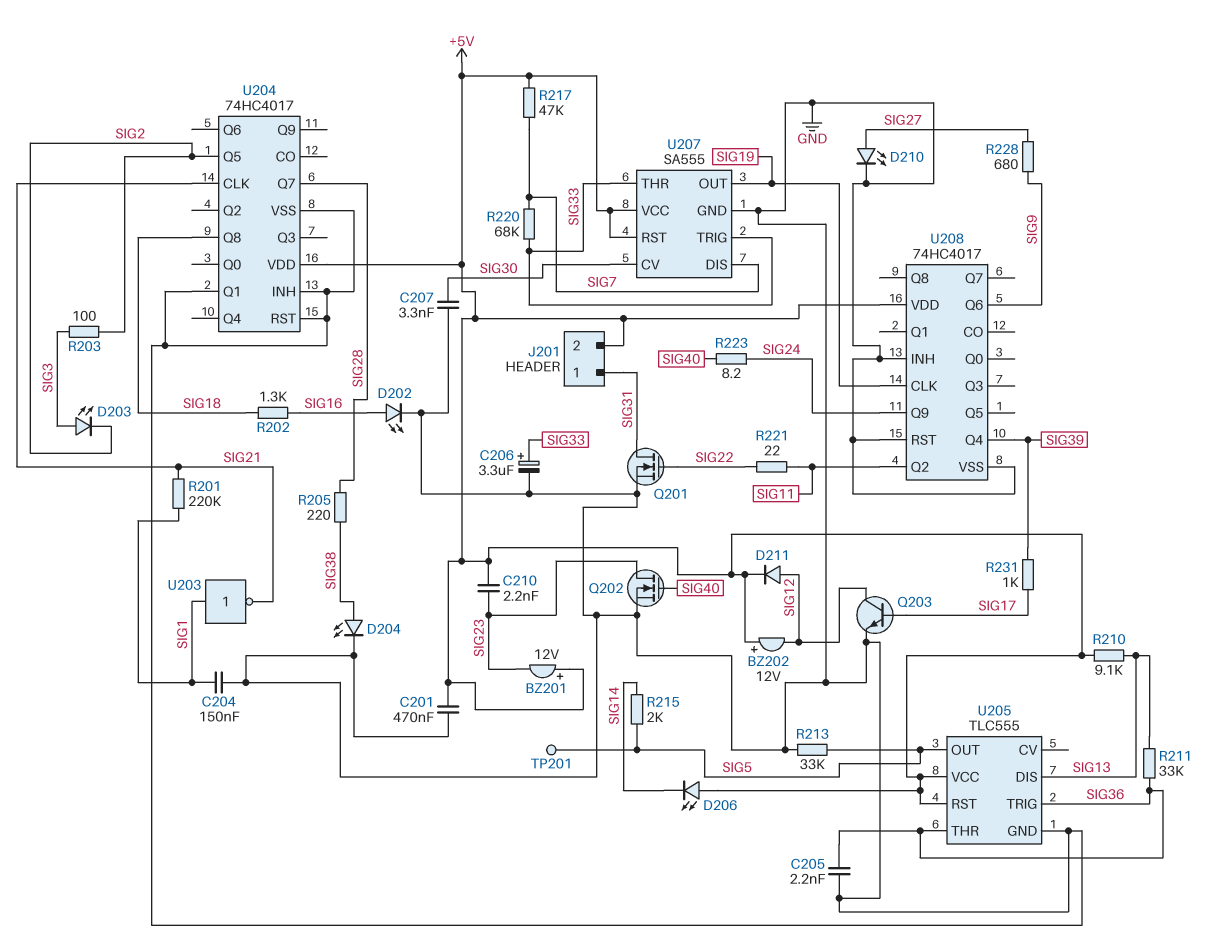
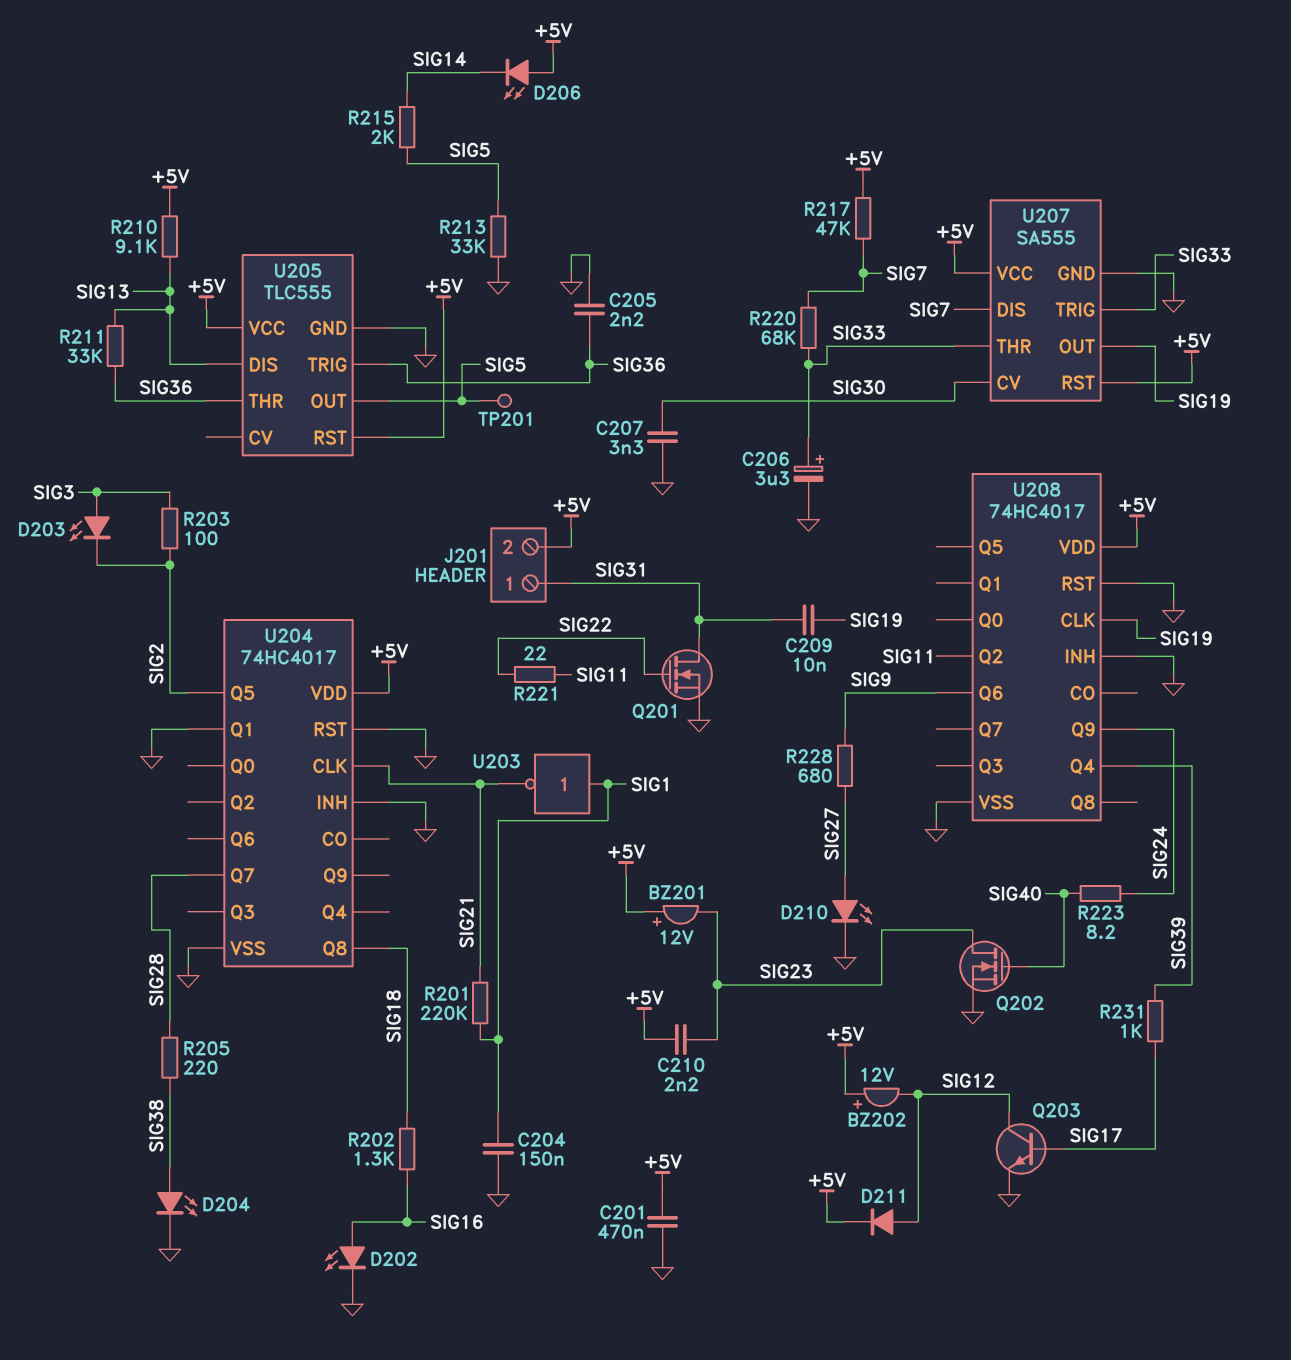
C209: none -> 10nF (SIG19, SIG31)

